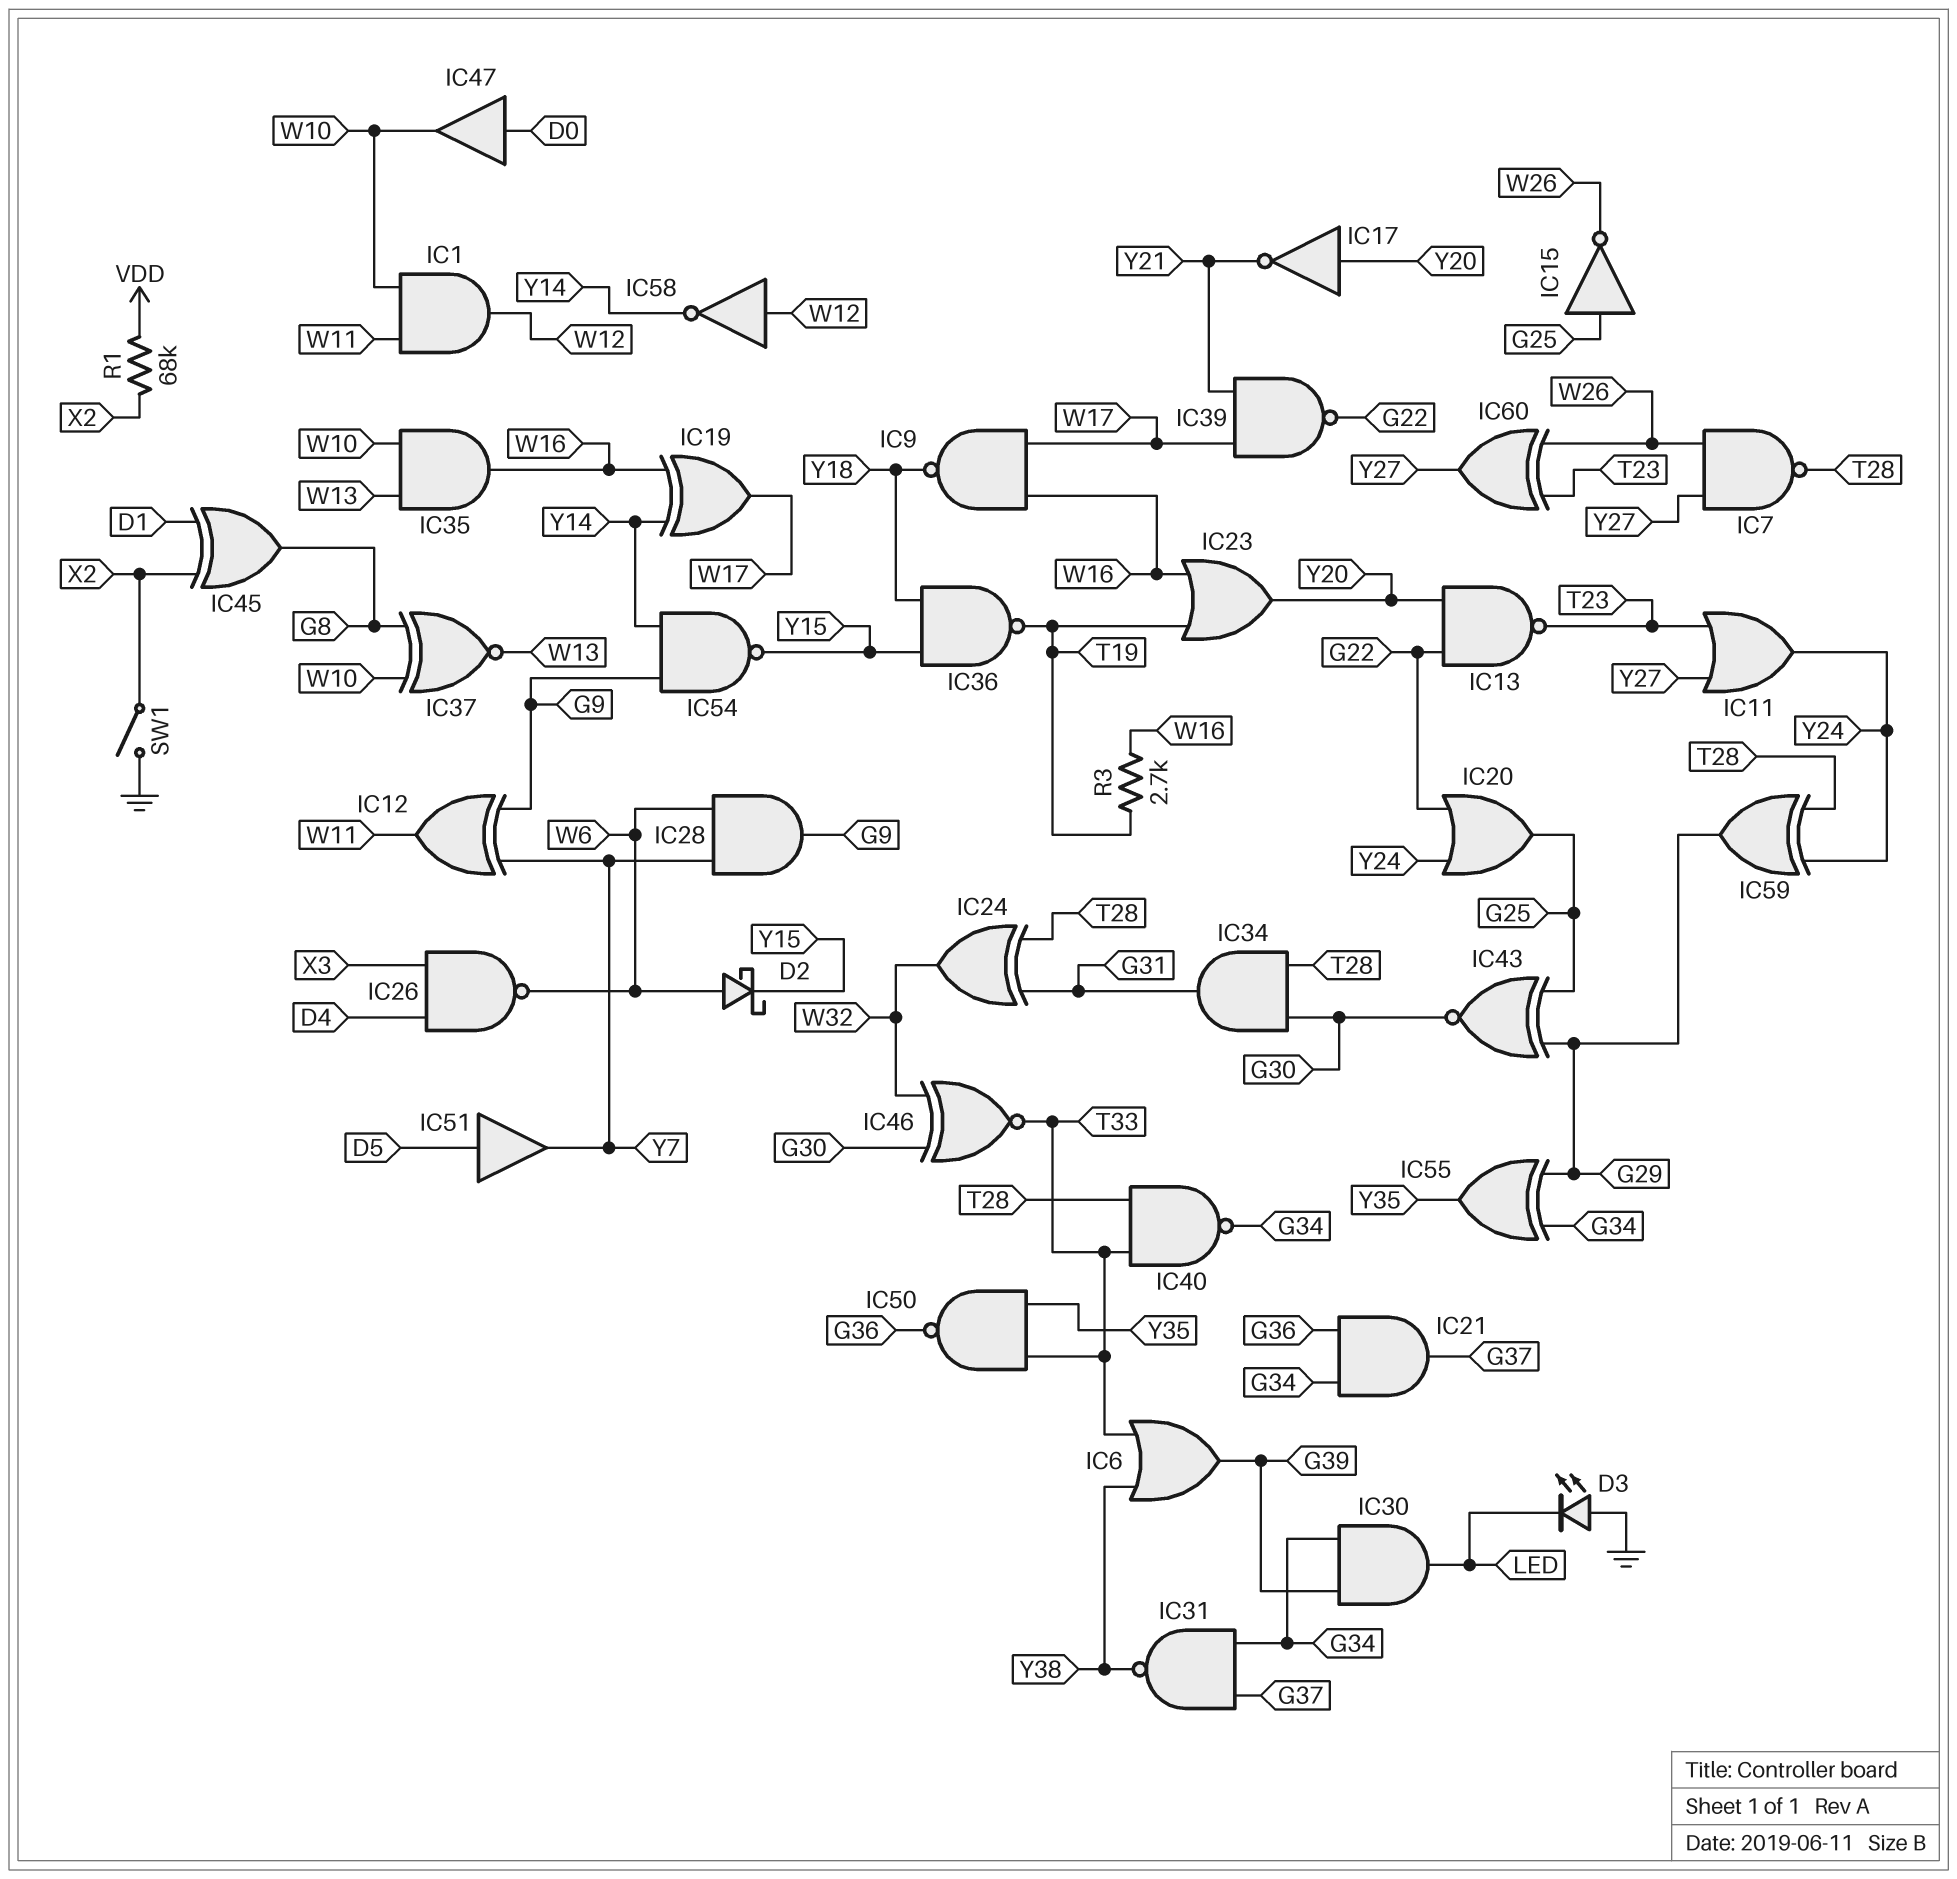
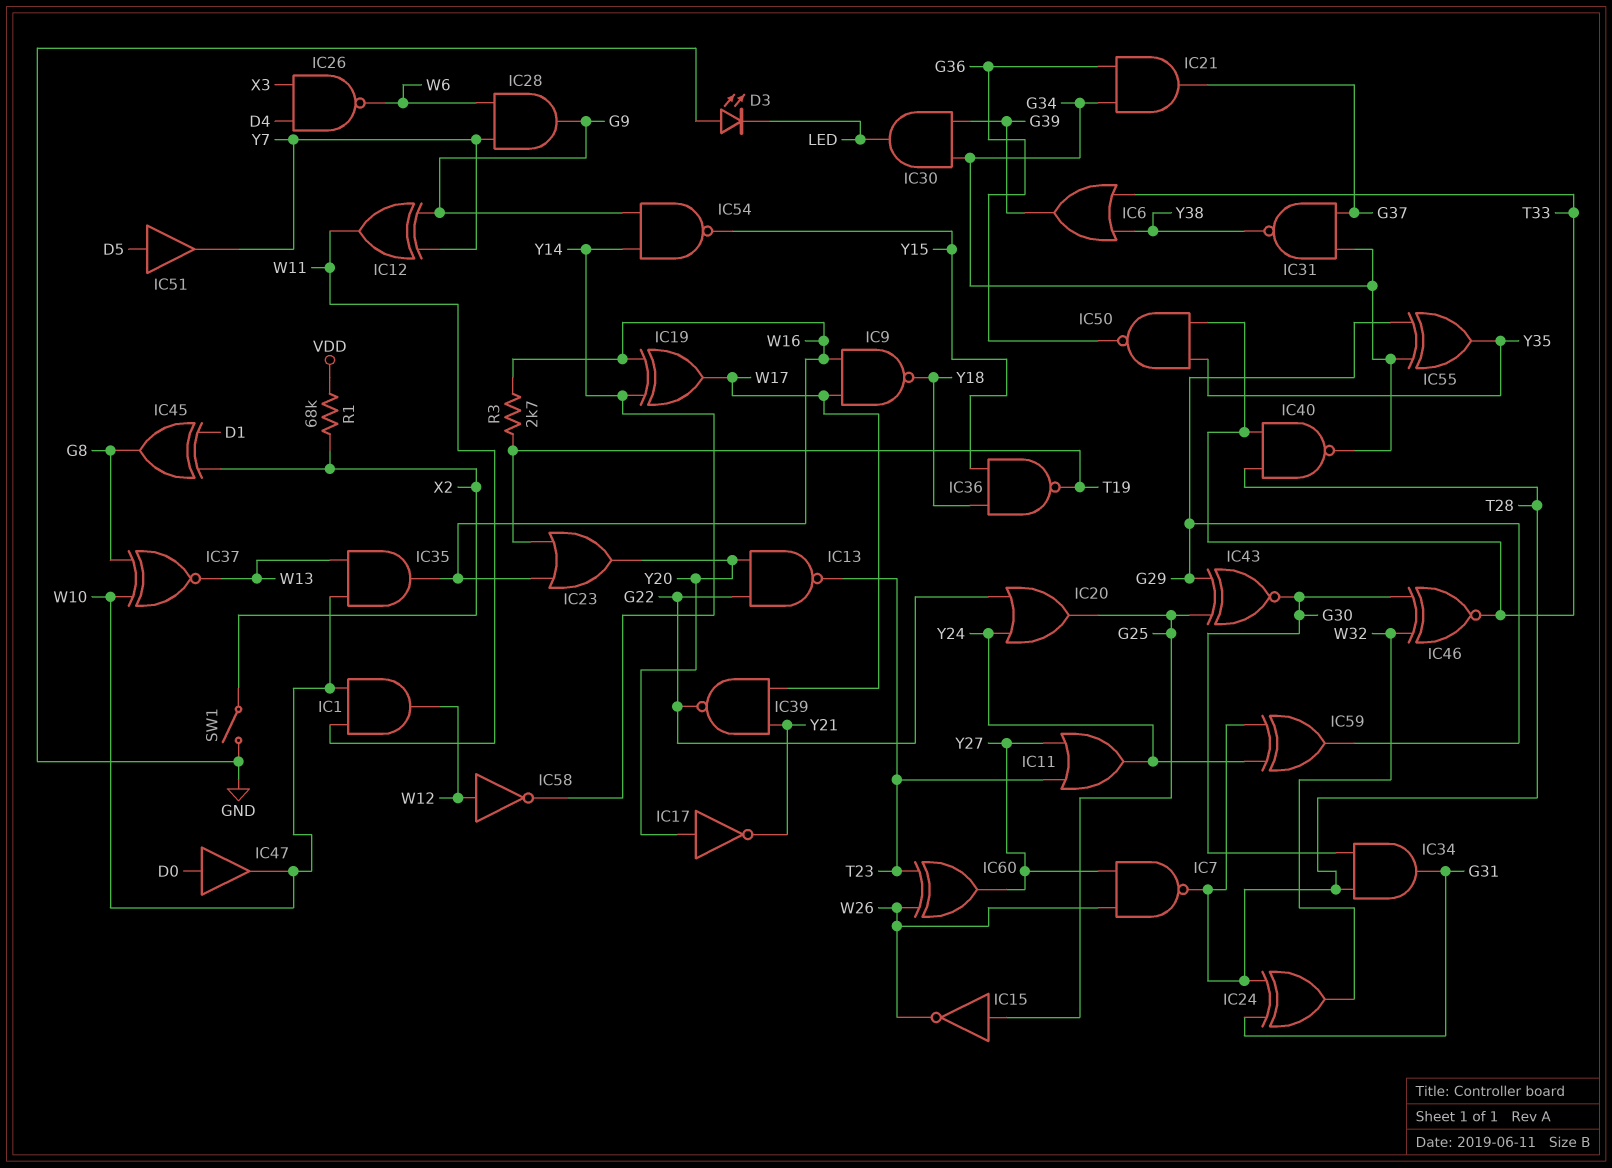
D2: schottky (A W6, K Y15) -> none

